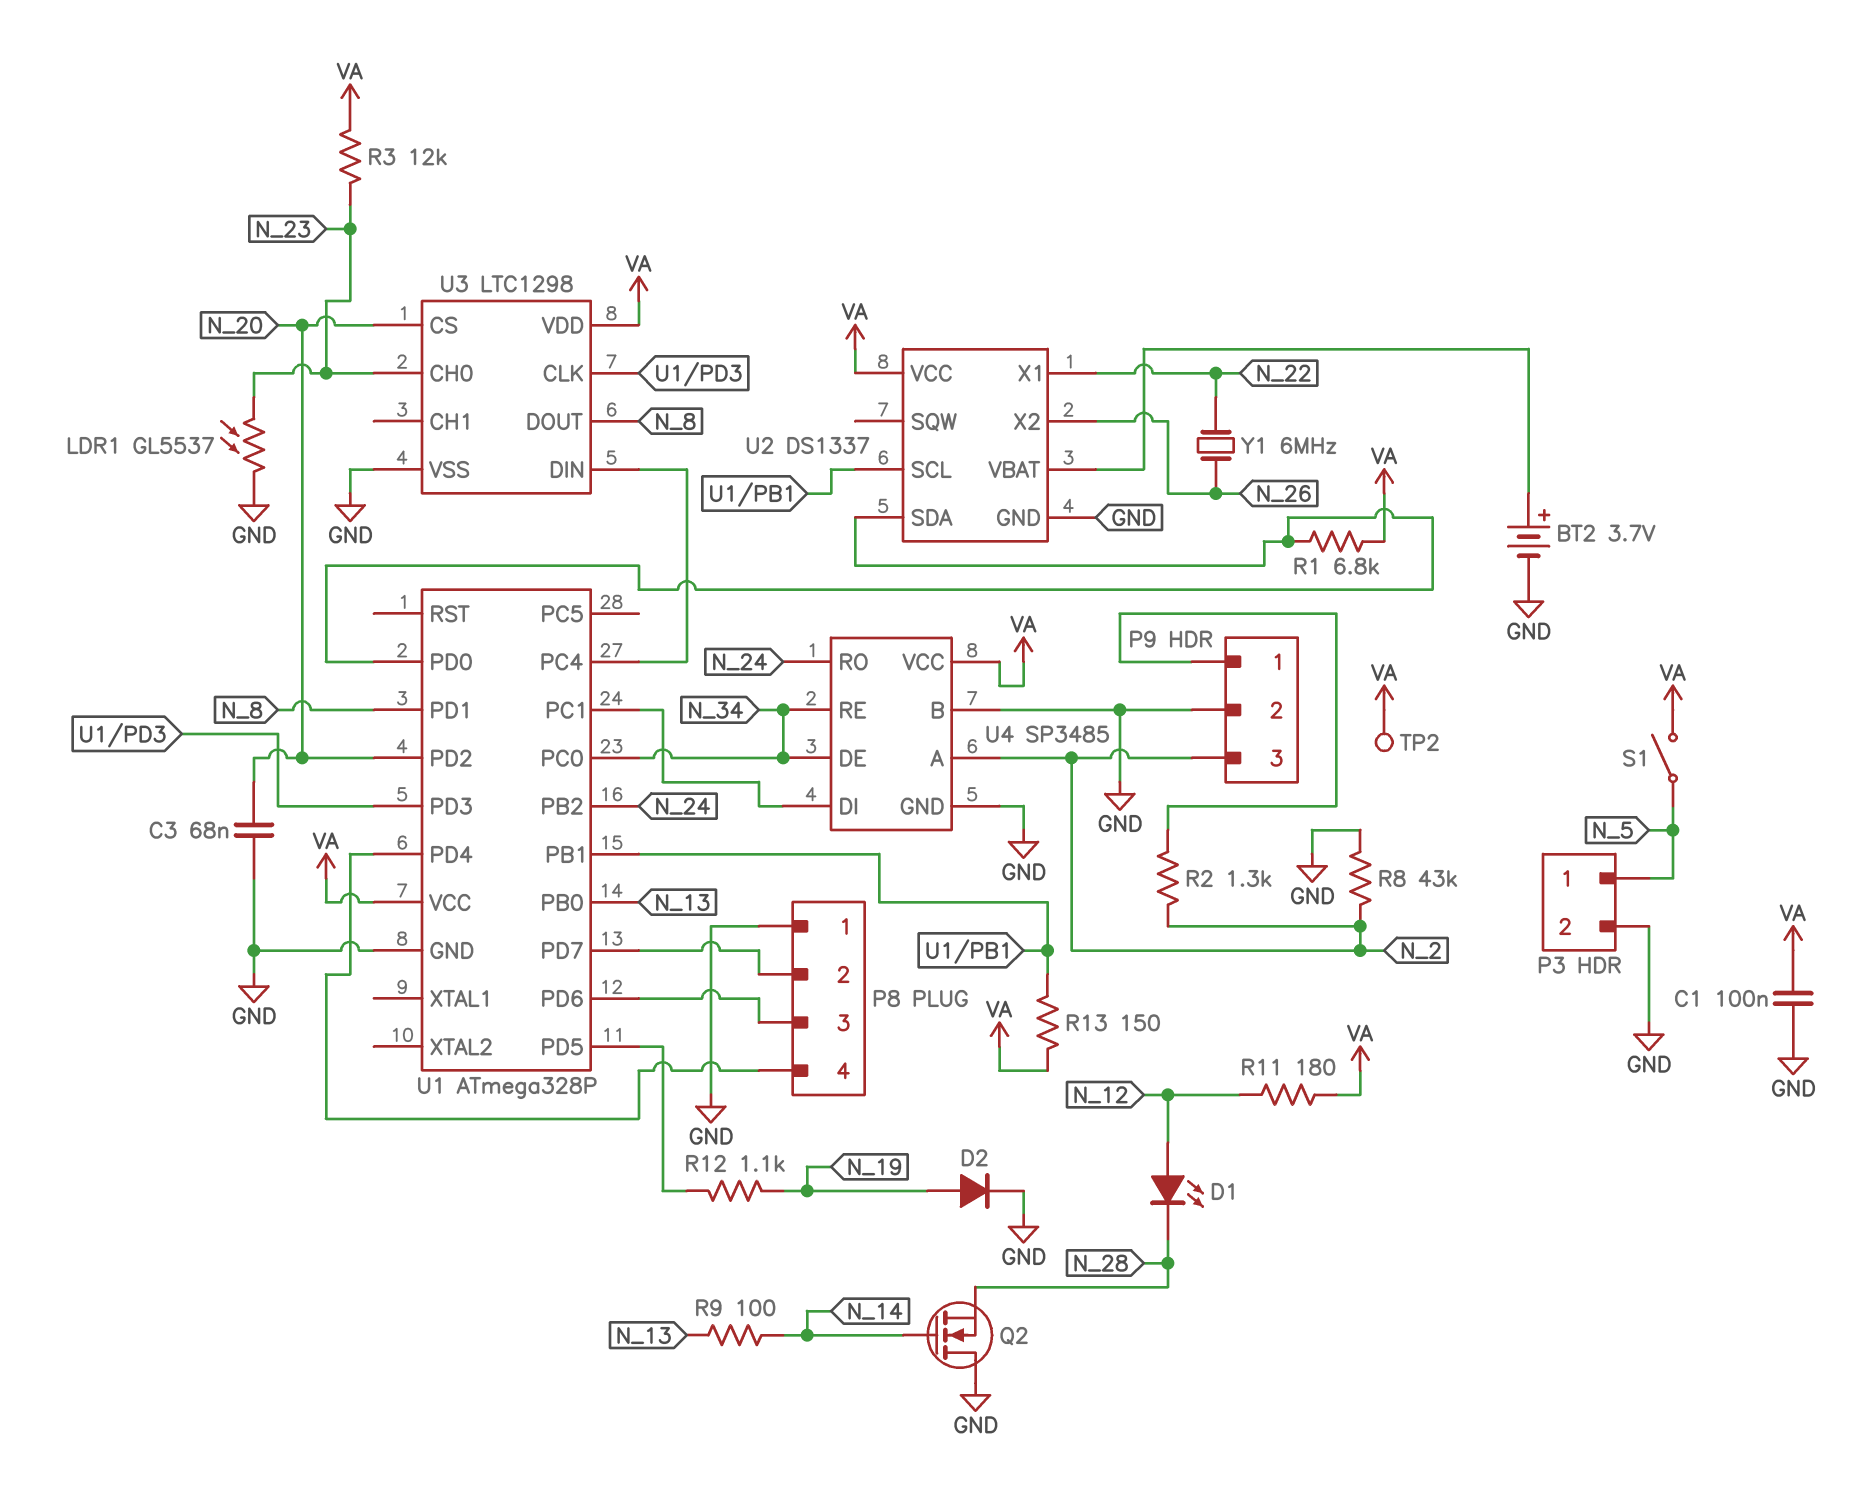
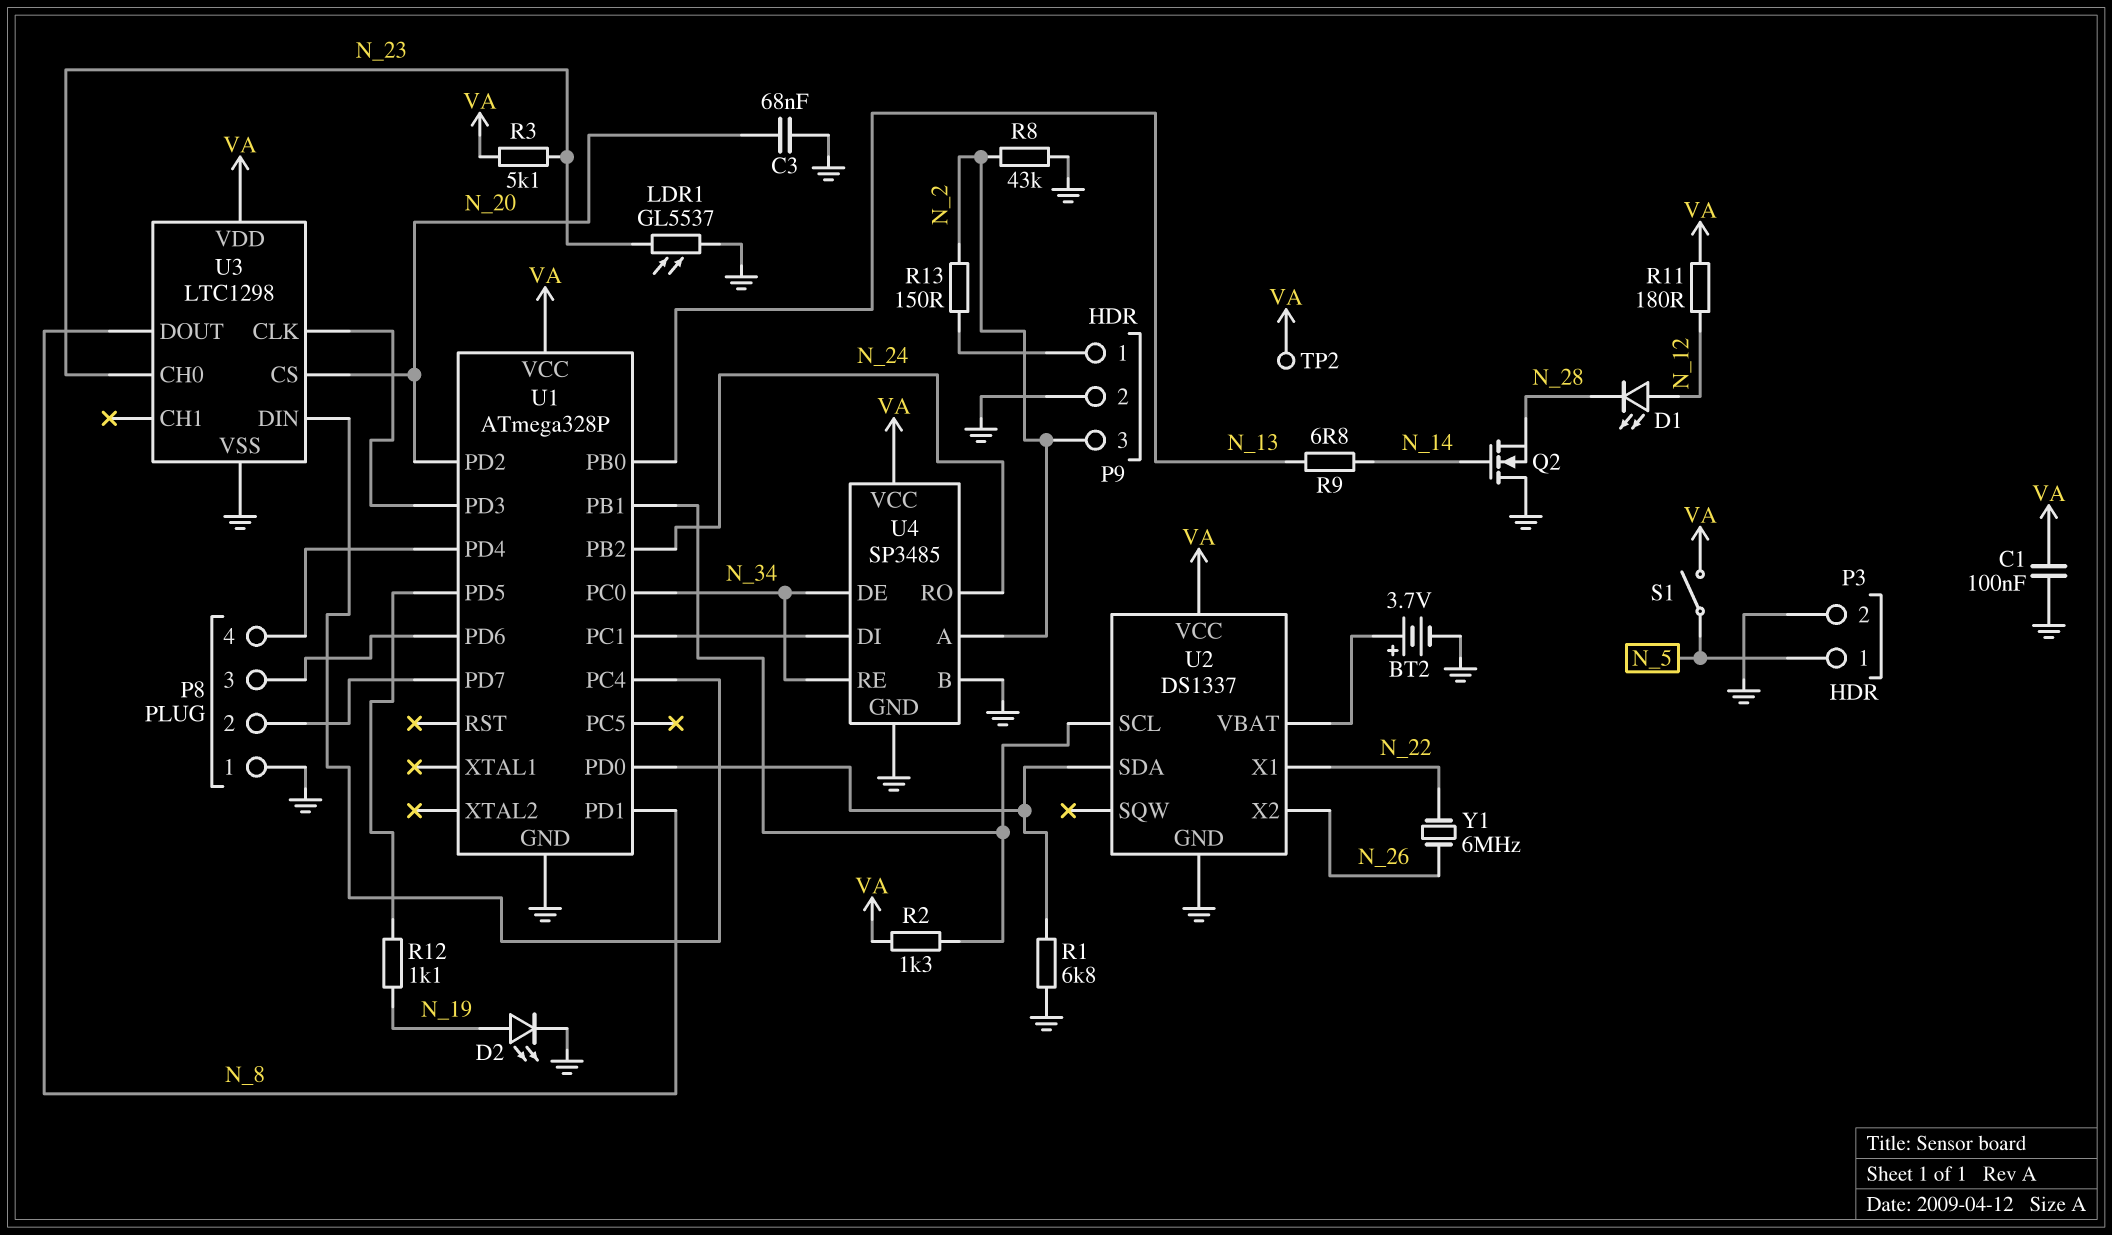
D2: diode (A N_19, K GND) -> LED (A N_19, K GND)
R1: 6.8k (U1/PD0, VA) -> 6.8k (GND, U1/PD0)
R2: 1.3k (N_2, P9/1) -> 1.3k (U1/PB1, VA)
R3: 12k (N_23, VA) -> 5.1k (N_23, VA)
R9: 100 (N_13, N_14) -> 6.8 (N_13, N_14)
R13: 150 (U1/PB1, VA) -> 150 (N_2, P9/1)

